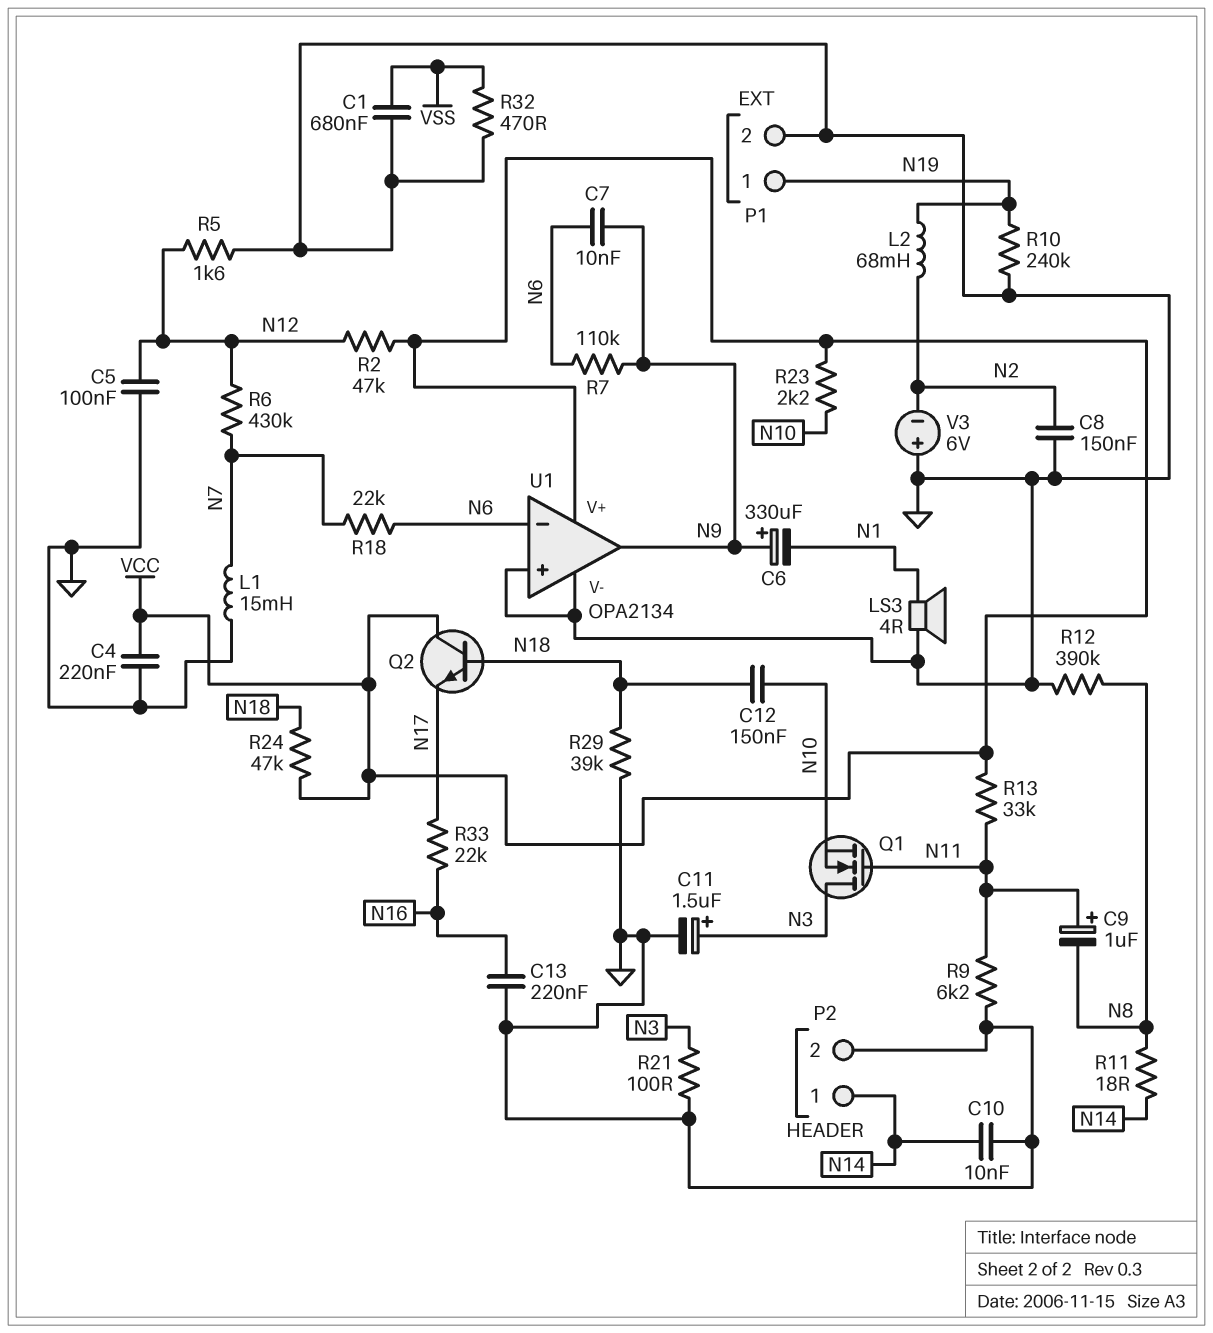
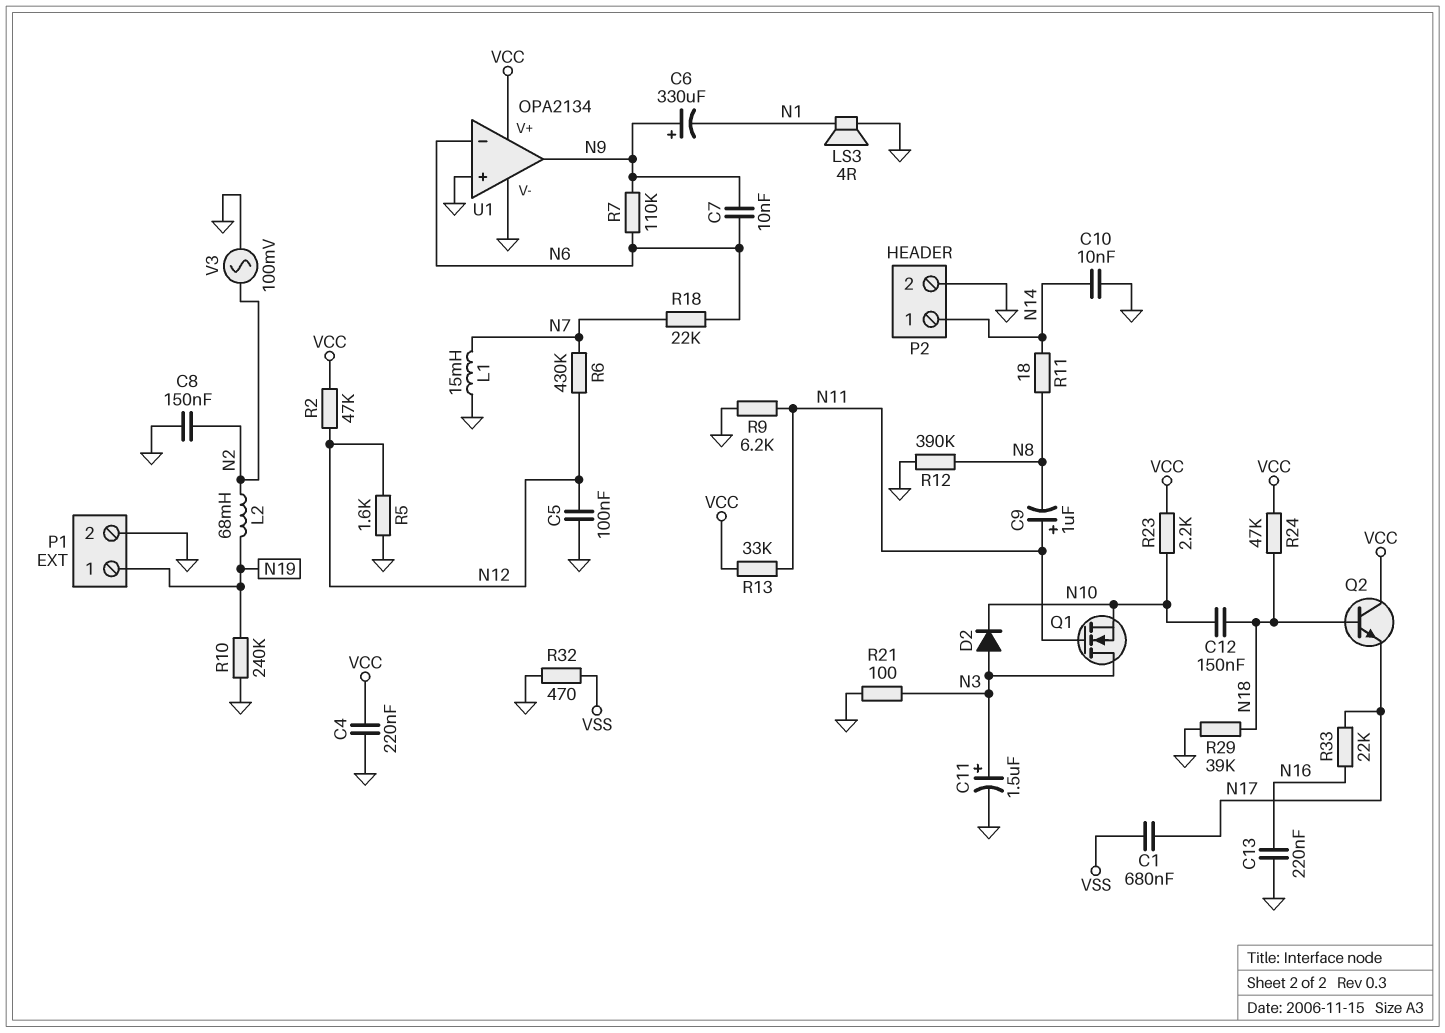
C1: 680nF (GND, VSS) -> 680nF (N17, VSS)
D2: none -> diode (A N3, K N10)
V3: 6V (plus GND, minus N2) -> AC 100mV (GND, N2)

